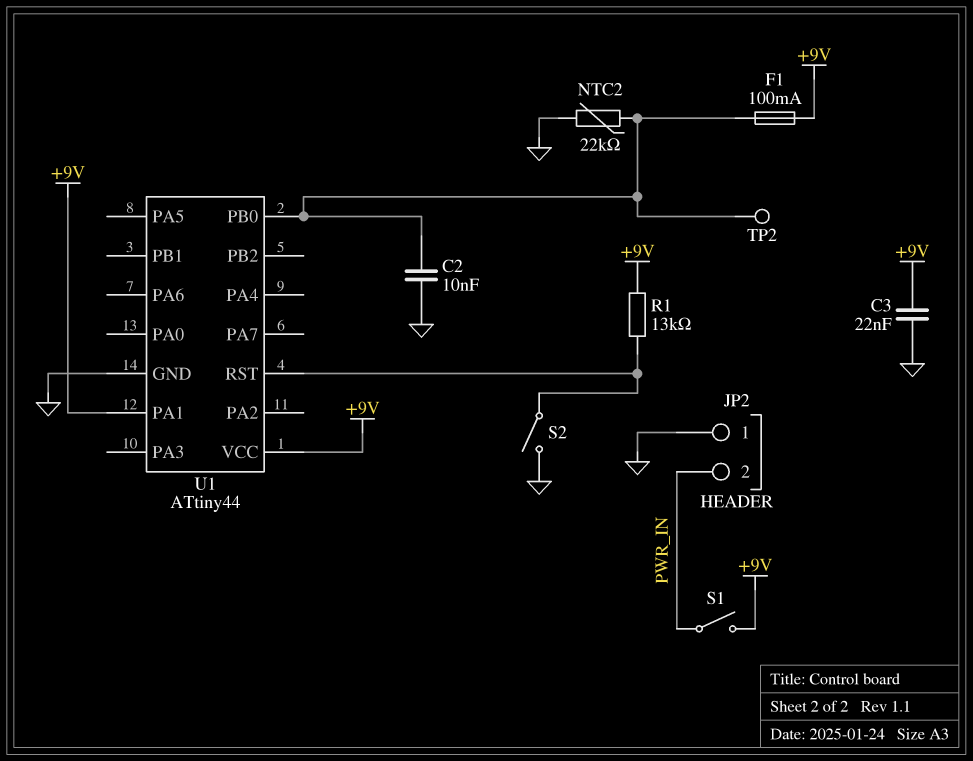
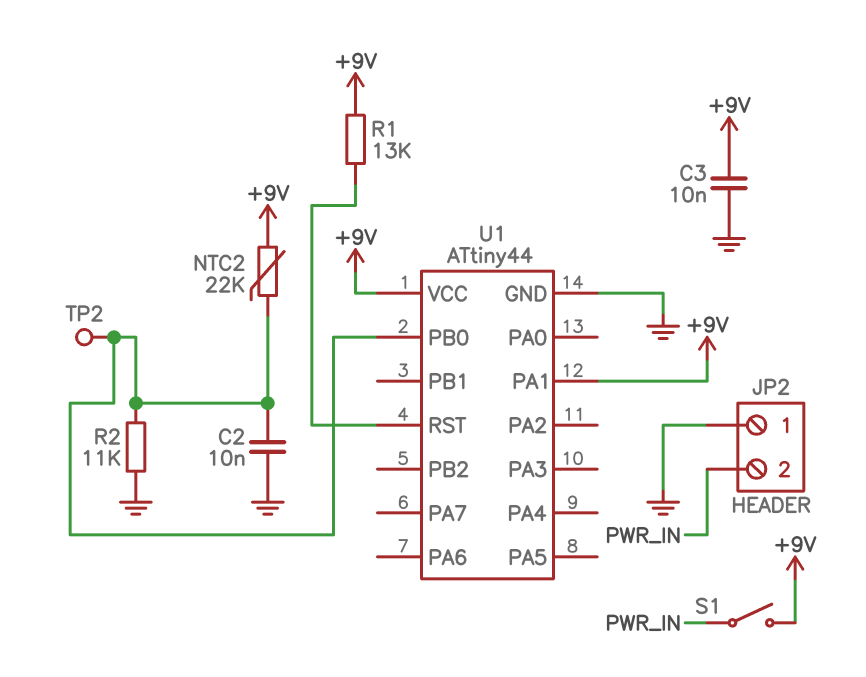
C3: 22nF (+9V, GND) -> 10nF (+9V, GND)
F1: 100mA (+9V, U1/PB0) -> none
NTC2: 22k (GND, U1/PB0) -> 22k (+9V, U1/PB0)
R2: none -> 11k (GND, U1/PB0)
S2: switch (GND, U1/RST) -> none

